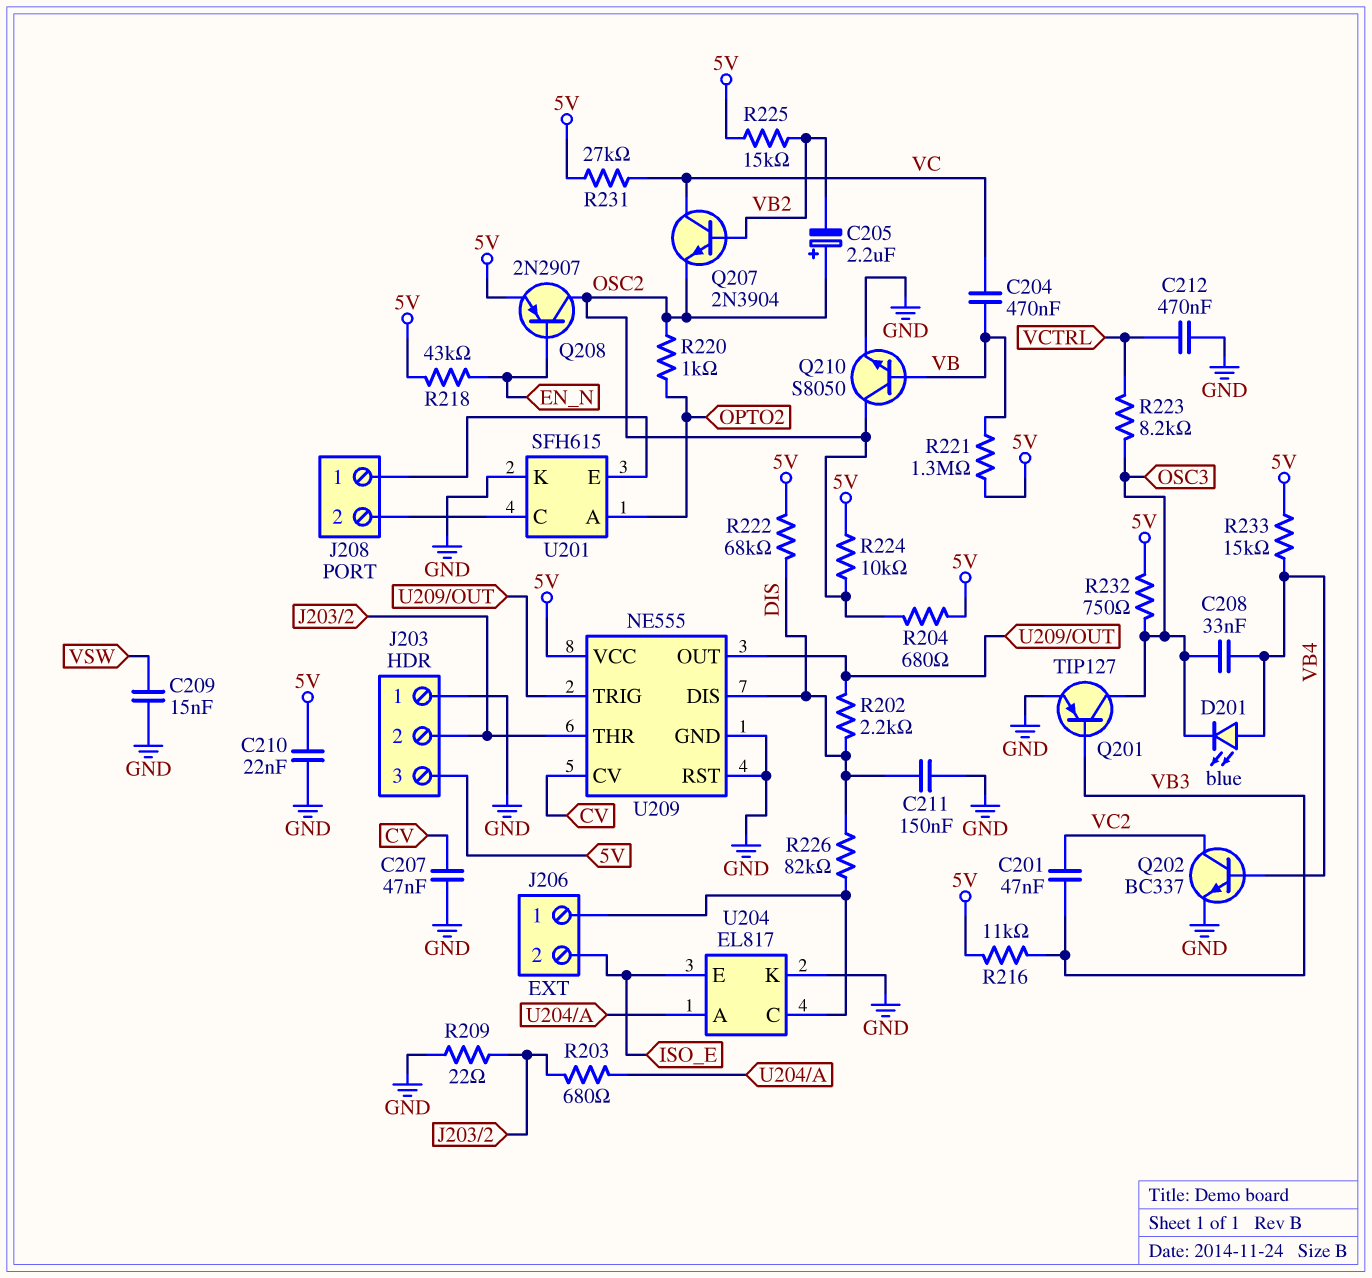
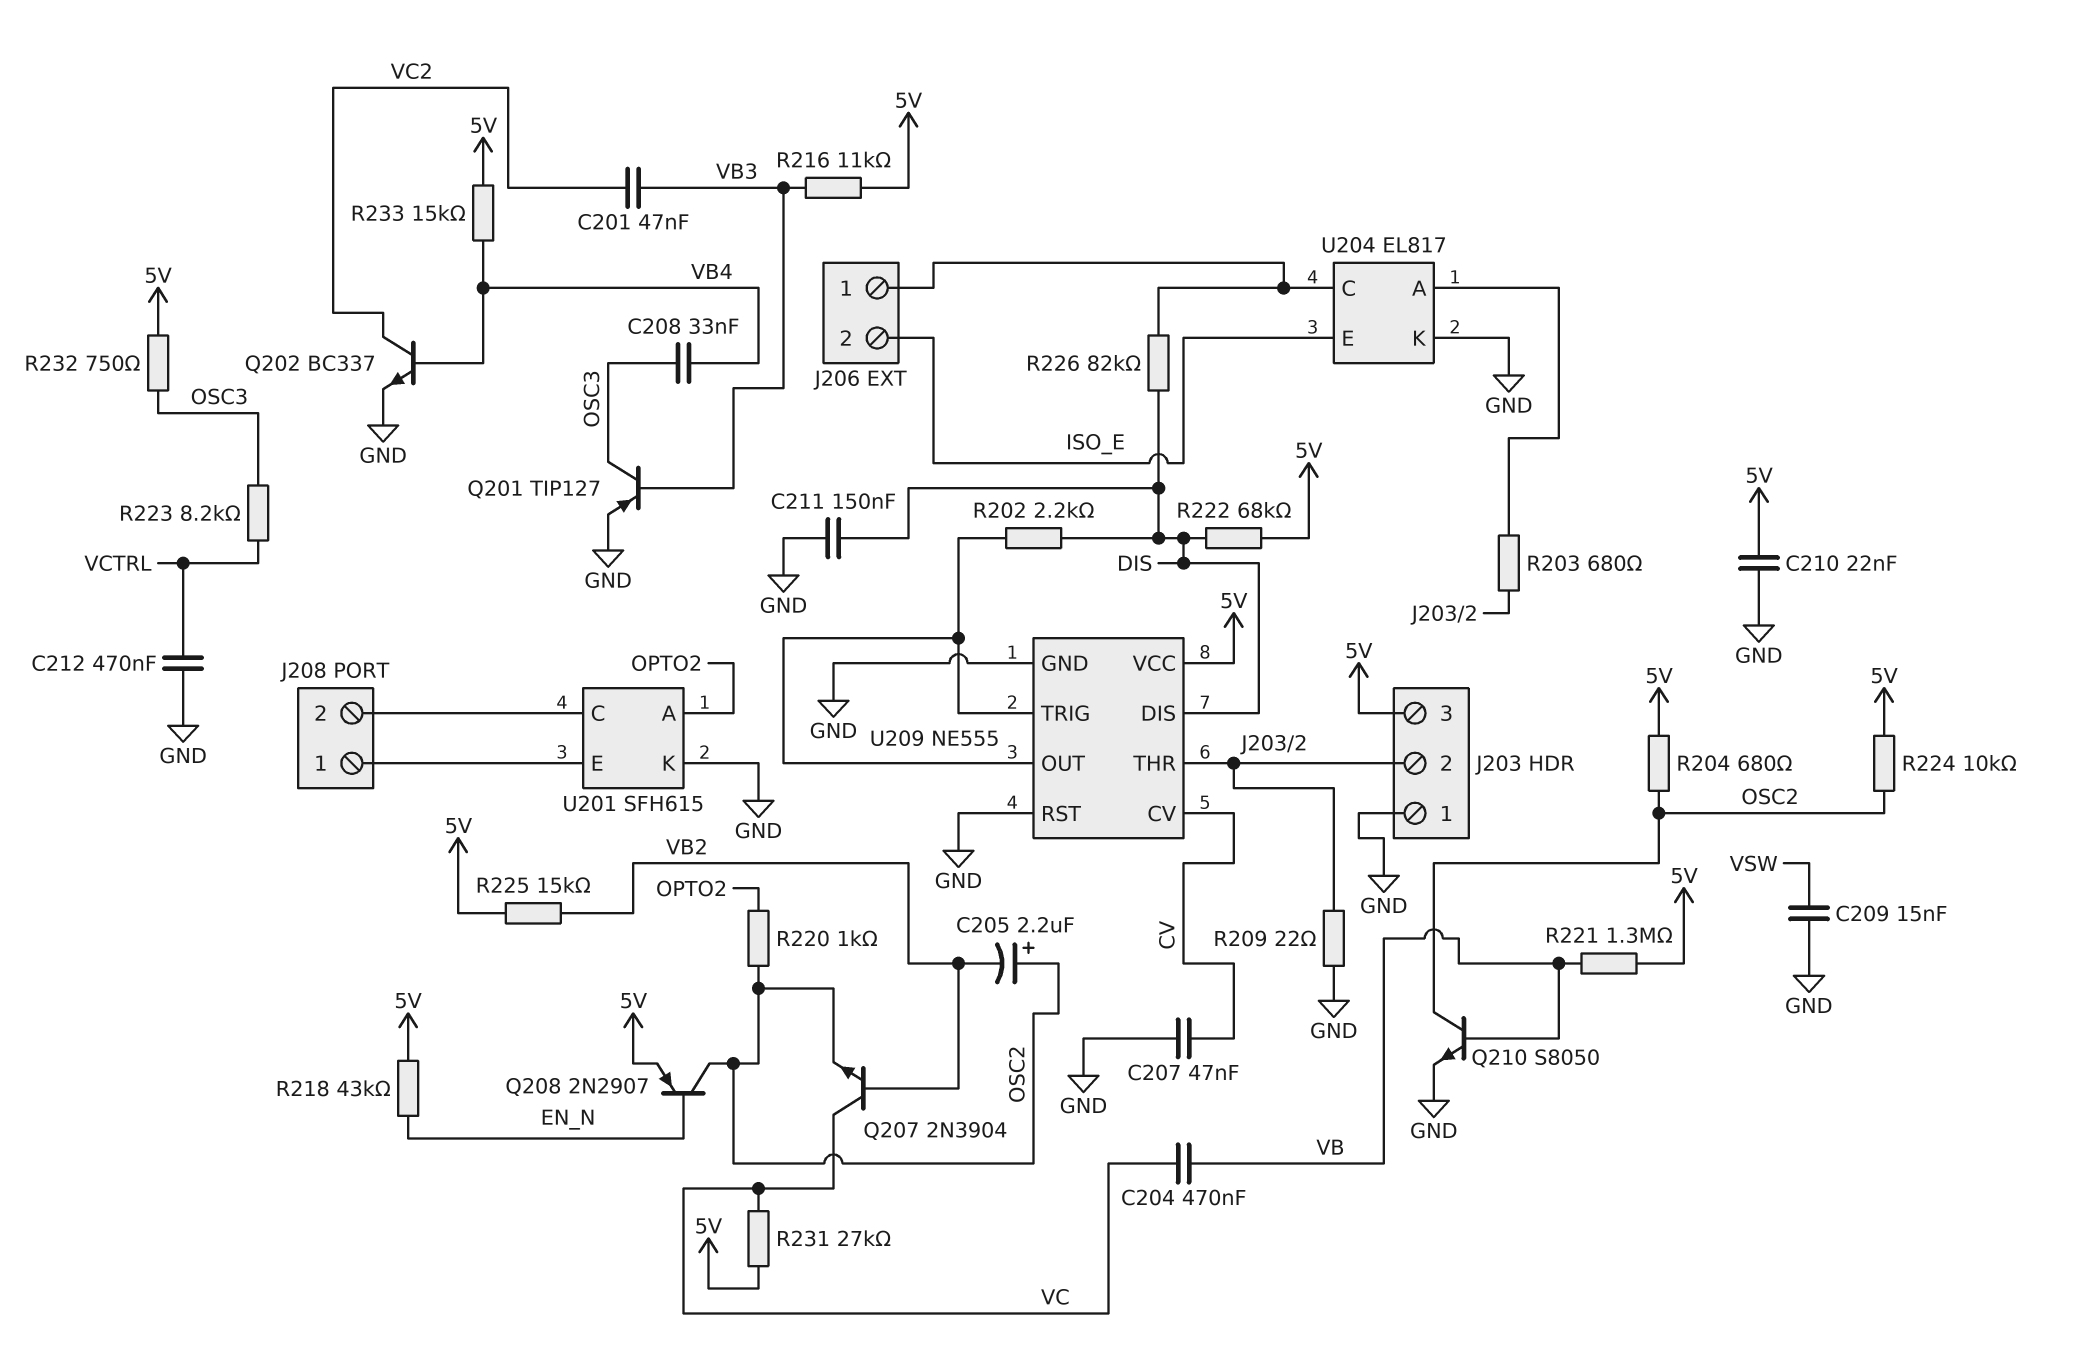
D201: LED blue (A VB4, K OSC3) -> none

